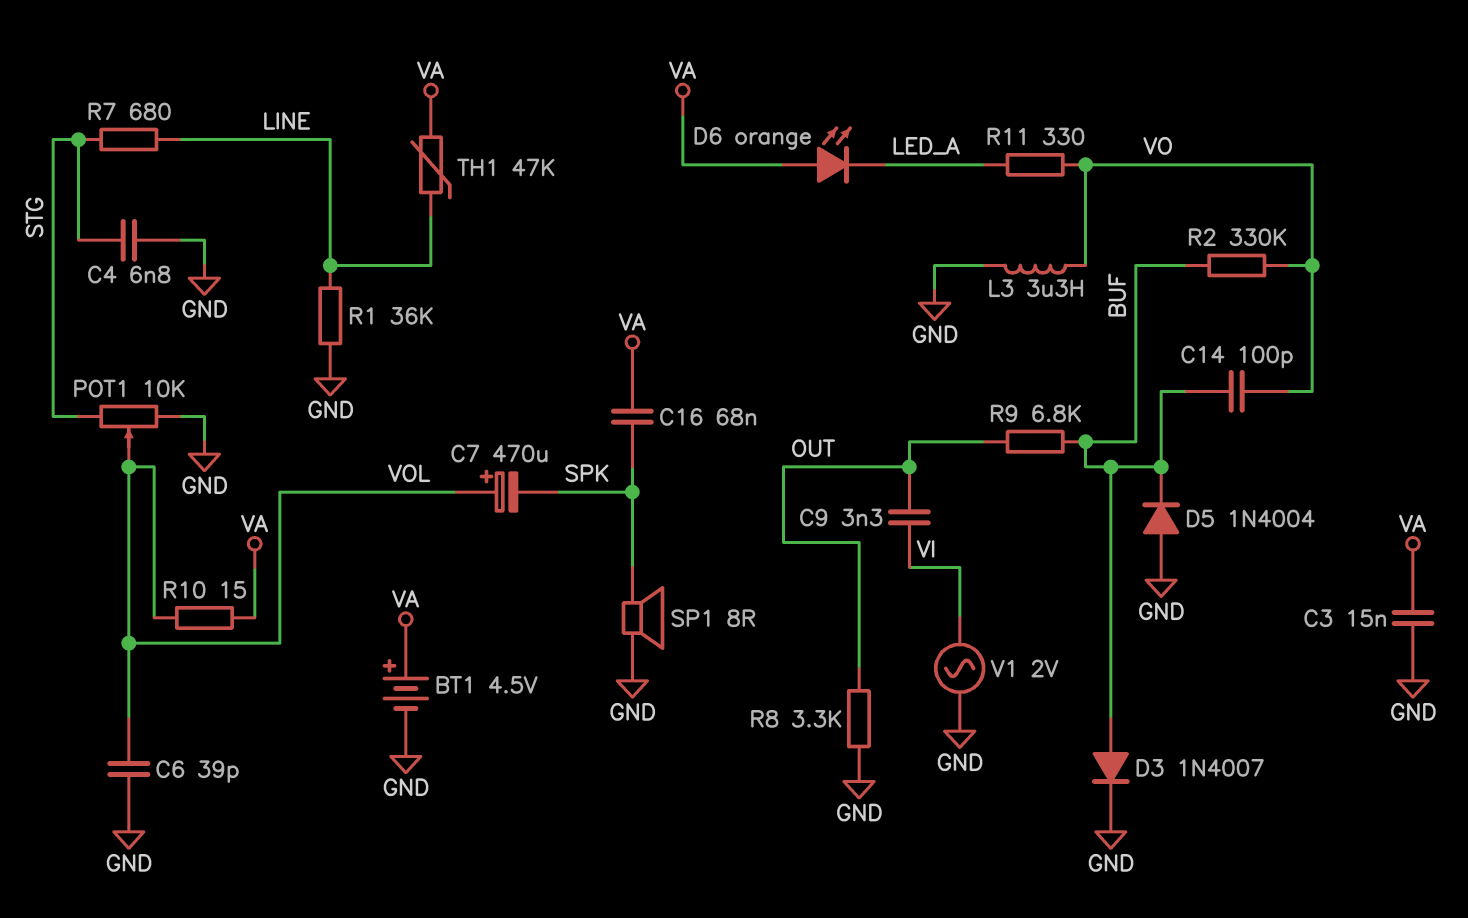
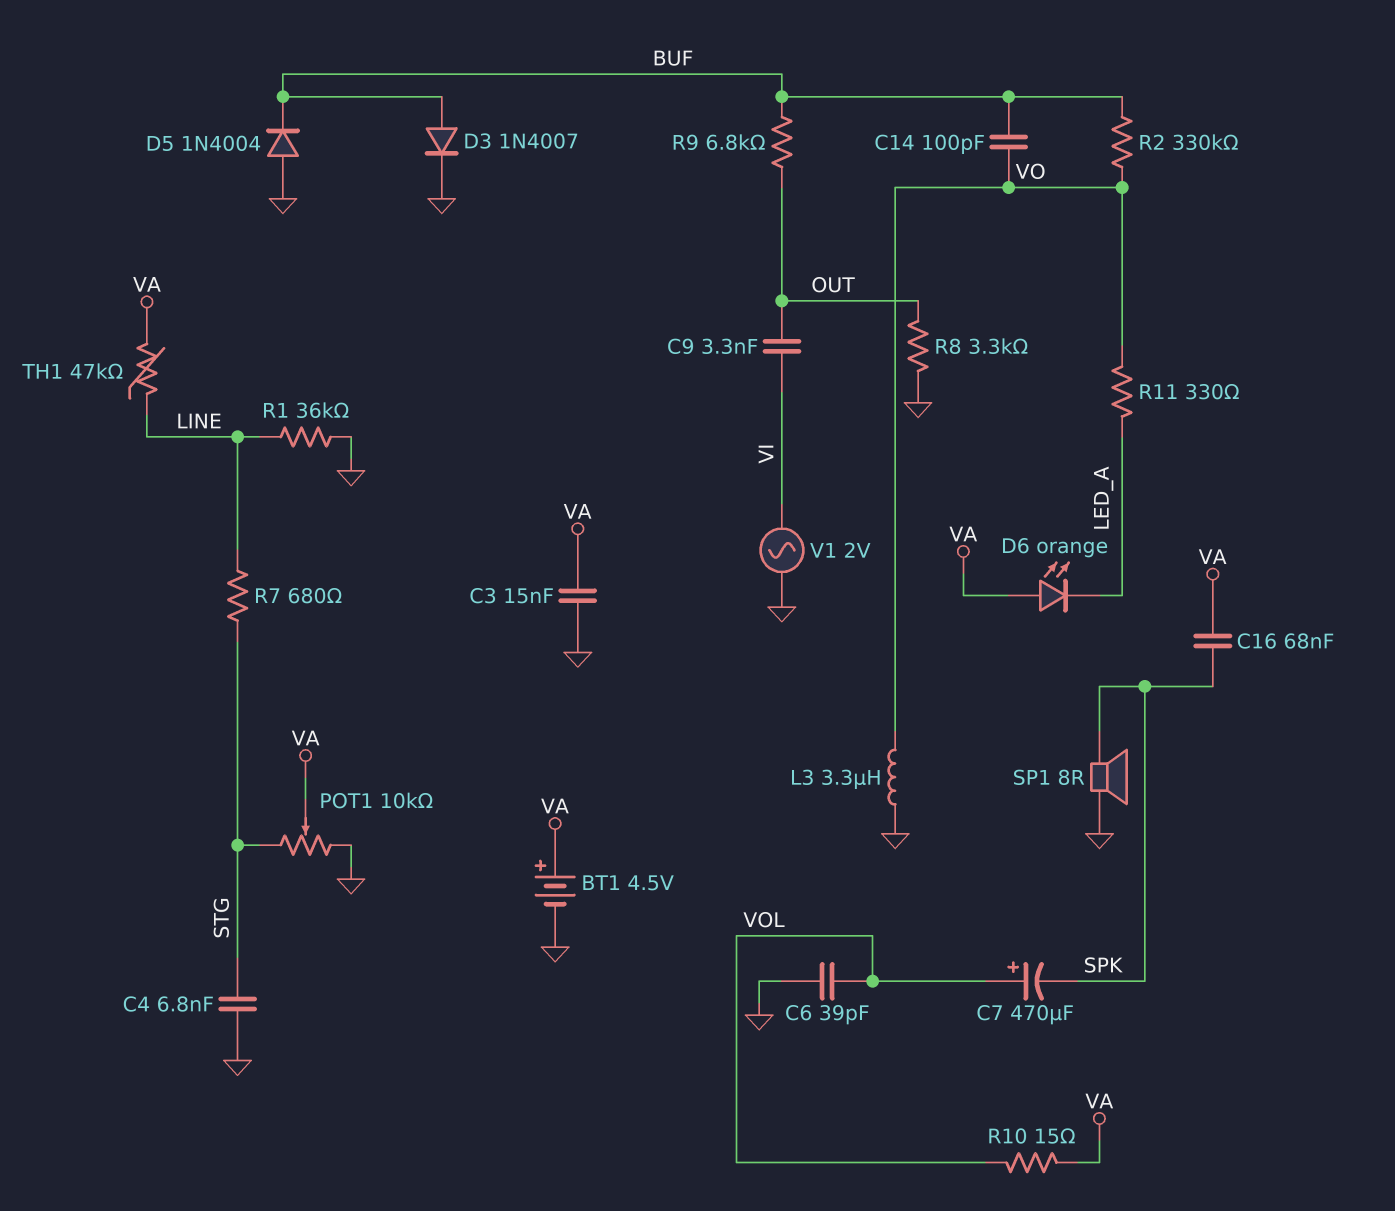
POT1: 10k (GND, STG, wiper VOL) -> 10k (GND, STG, wiper VA)

